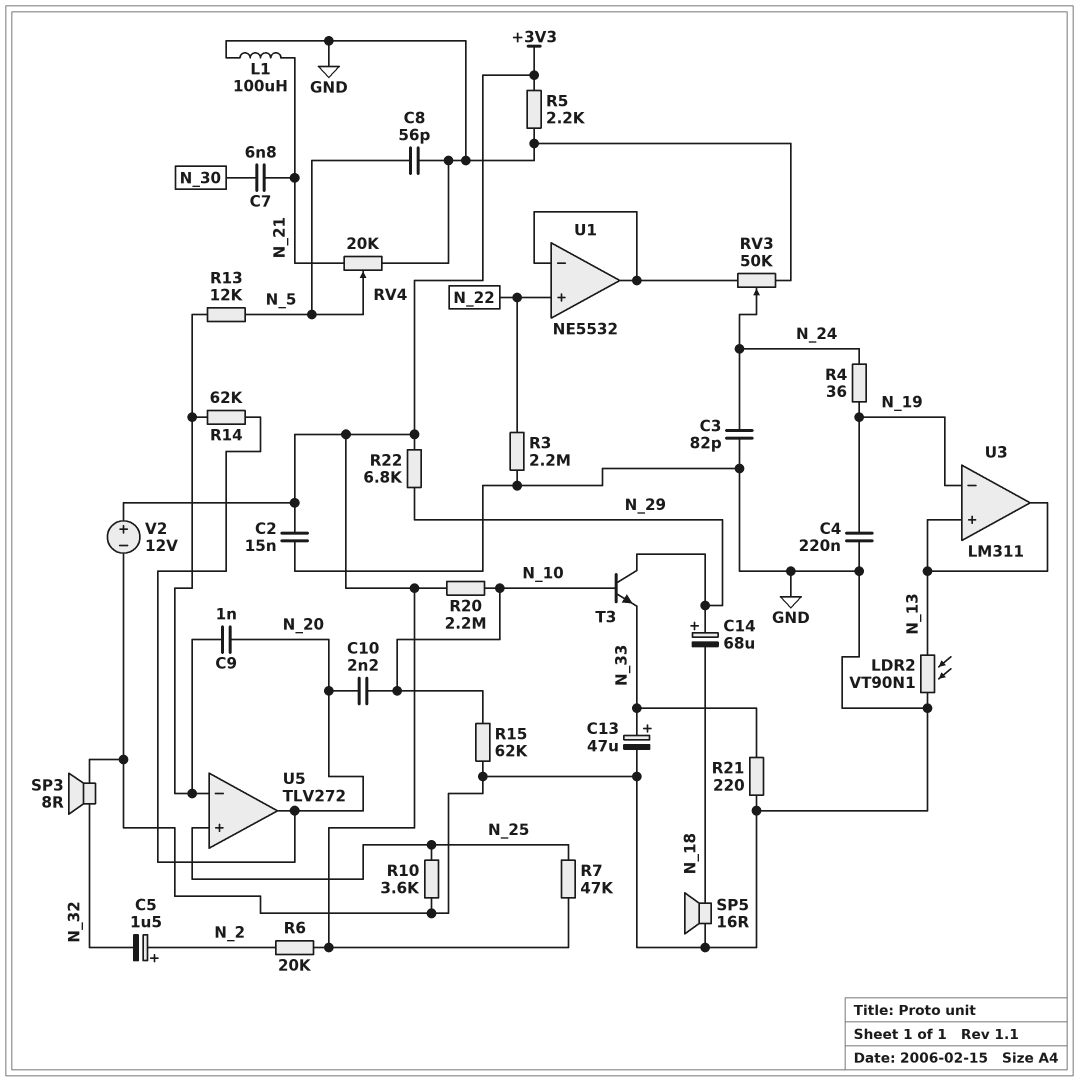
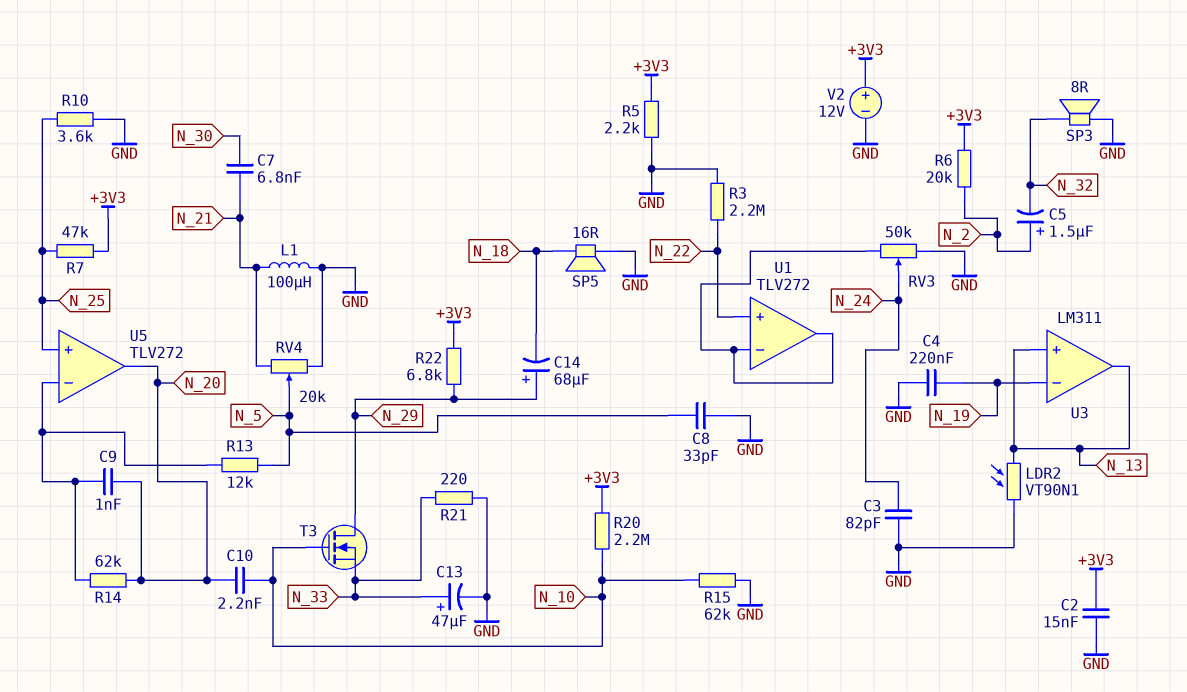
C8: 56pF (GND, N_5) -> 33pF (GND, N_5)
R4: 36 (N_19, N_24) -> none
T3: NPN (B N_10, C N_29, E N_33) -> NMOS (G N_10, D N_29, S N_33)
U1: NE5532 -> TLV272

